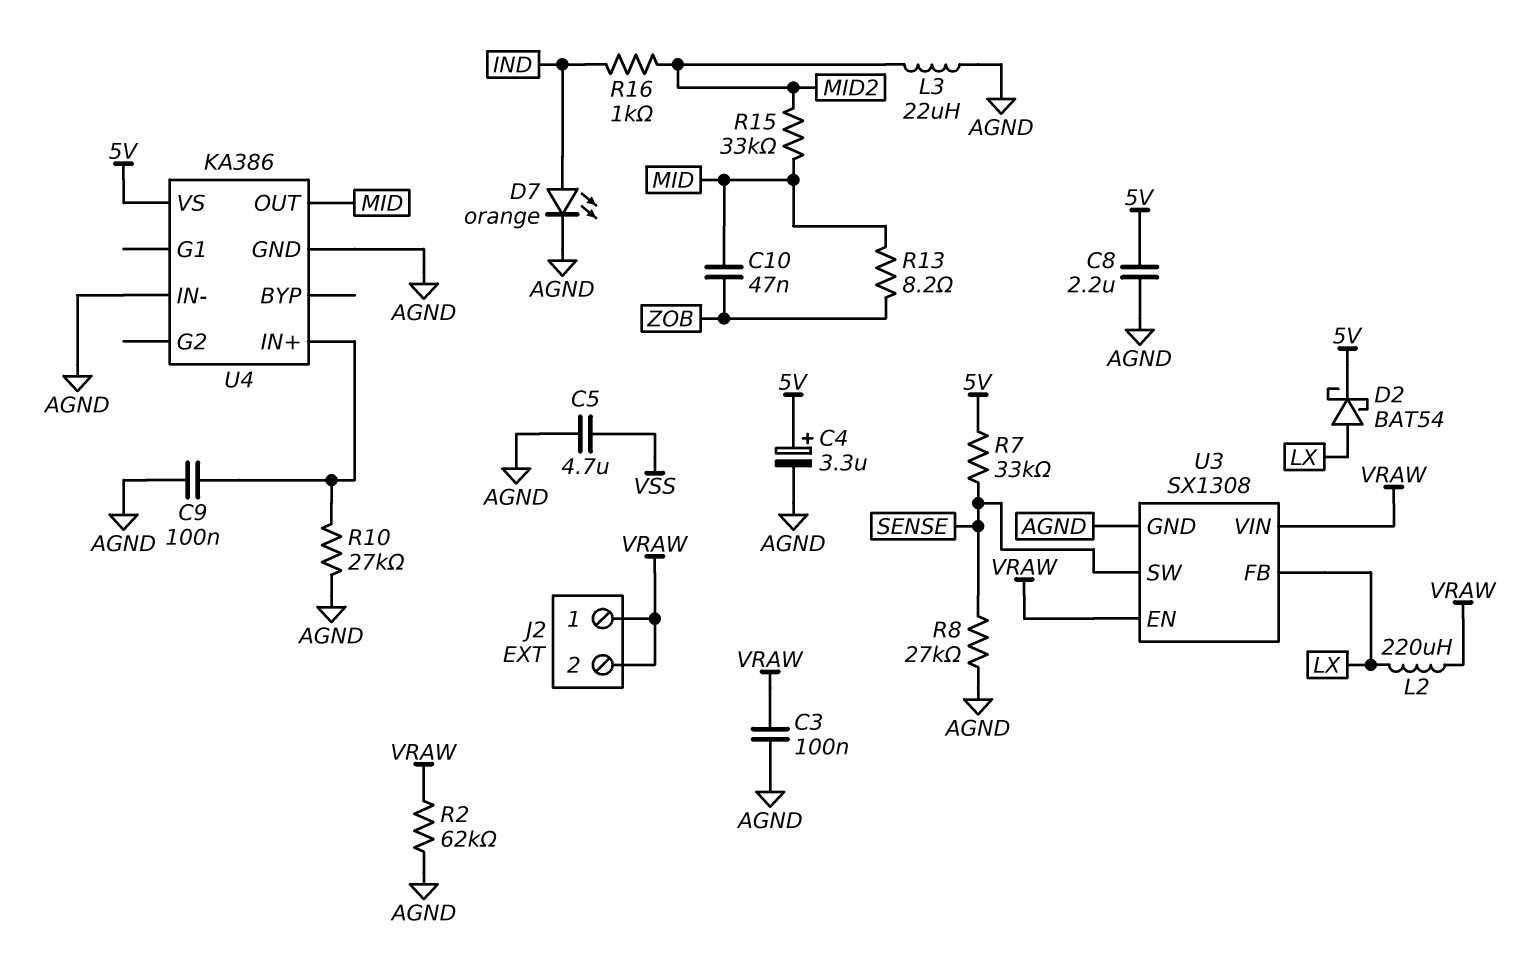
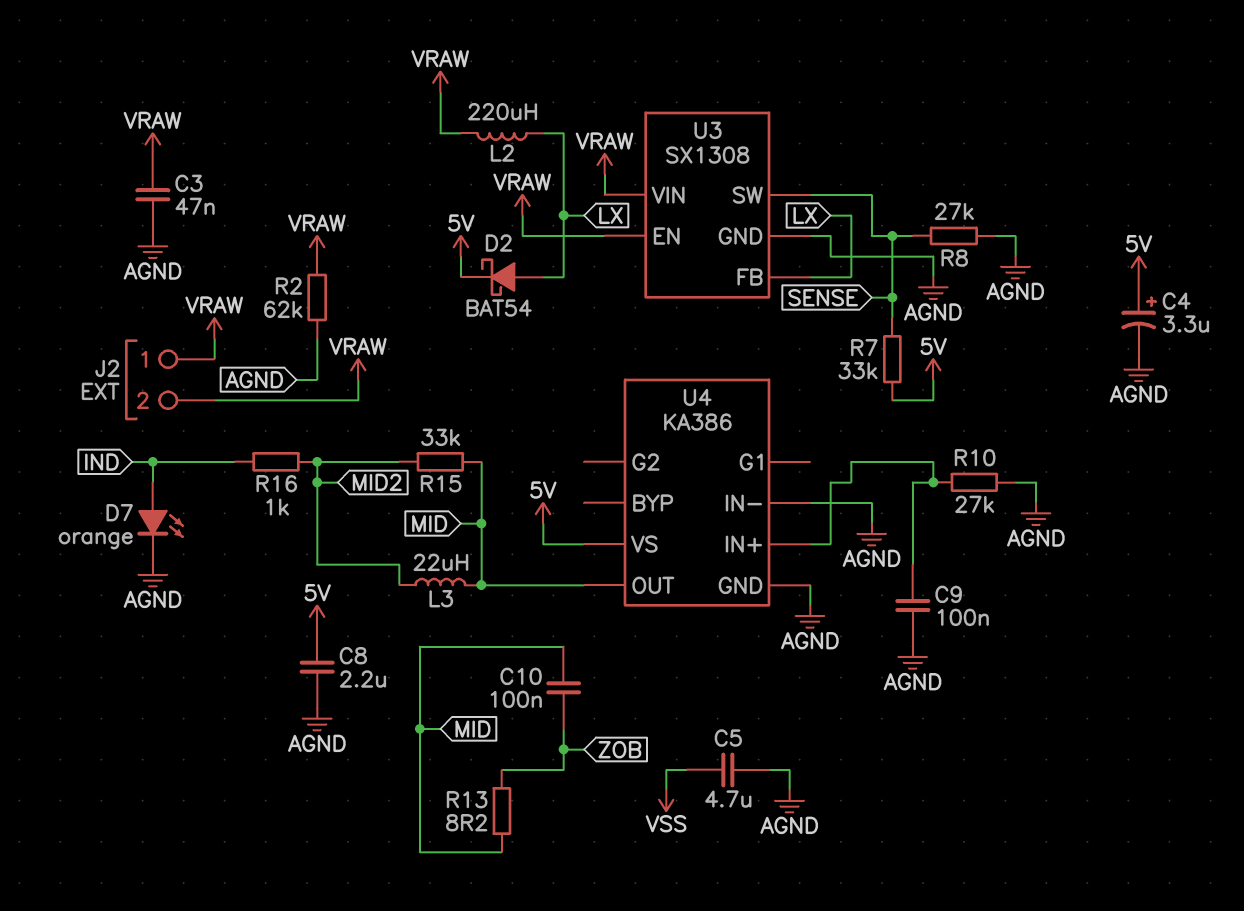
C3: 100nF (AGND, VRAW) -> 47nF (AGND, VRAW)
C10: 47nF (MID, ZOB) -> 100nF (MID, ZOB)
L3: 22uH (AGND, MID2) -> 22uH (MID, MID2)

